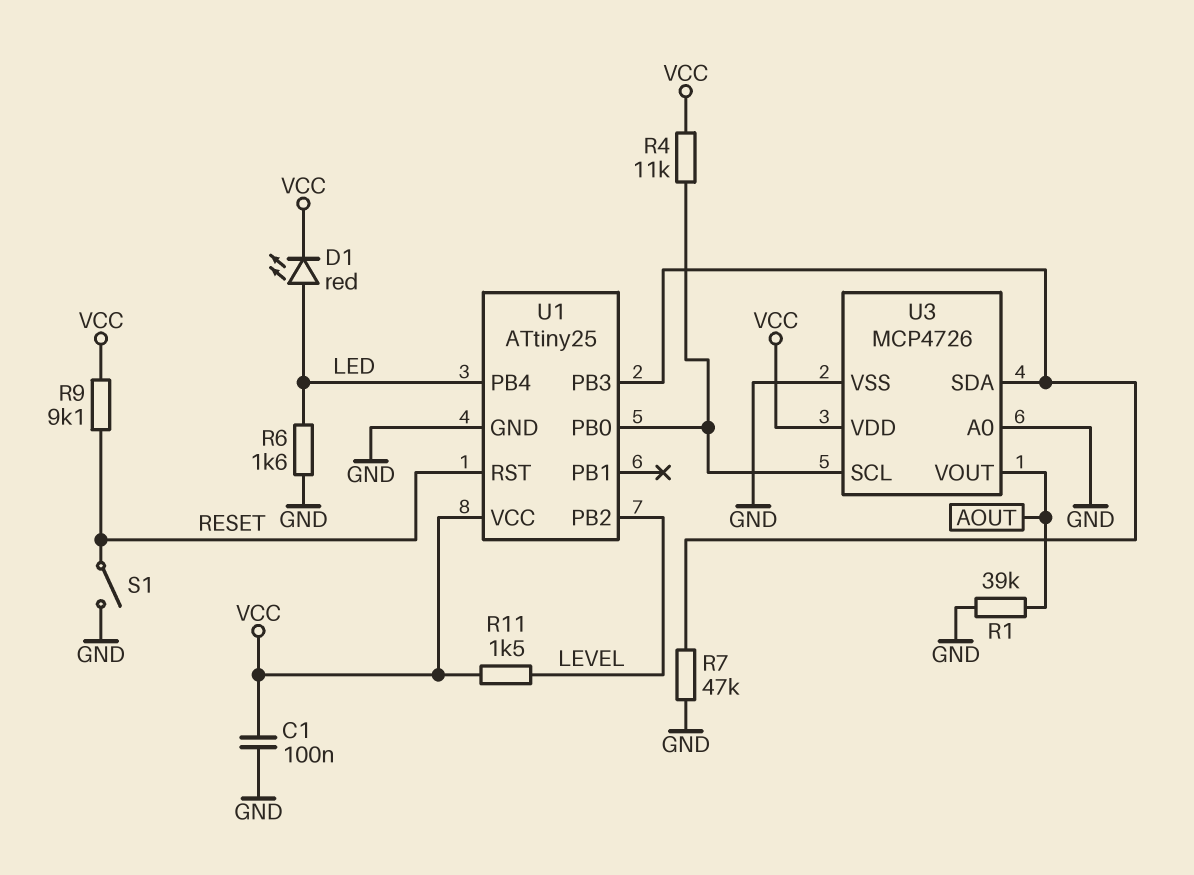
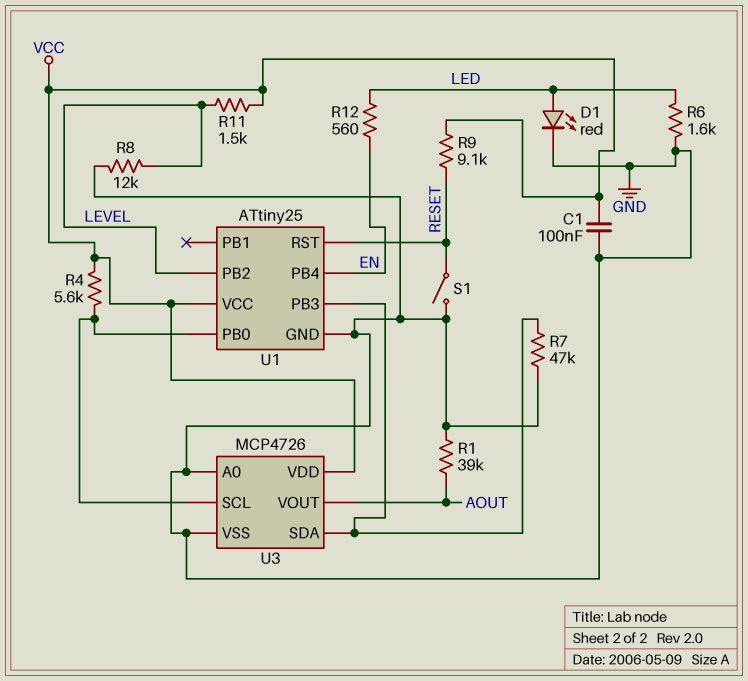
D1: LED red (A LED, K VCC) -> LED red (A LED, K GND)
R4: 11k (U1/PB0, VCC) -> 5.6k (U1/PB0, VCC)
R8: none -> 12k (GND, LEVEL)
R12: none -> 560 (EN, LED)
U1 pin PB4: LED -> EN

